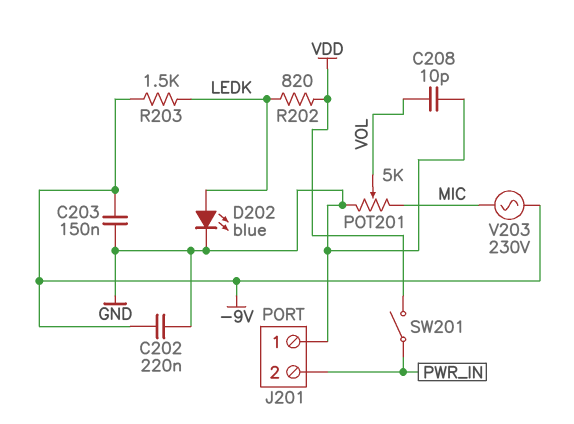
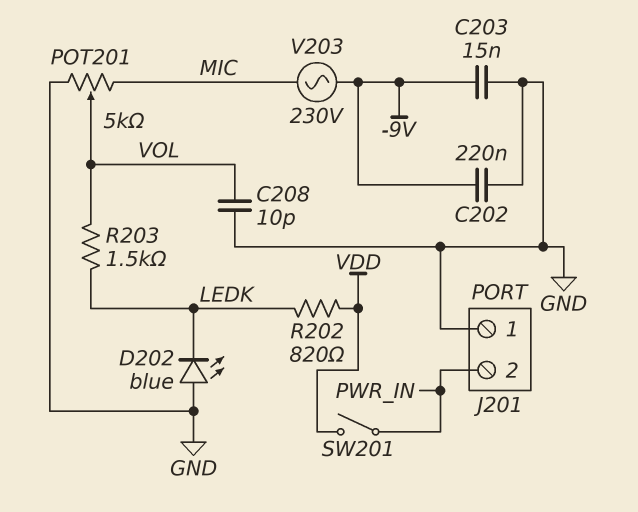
C203: 150nF (-9V, GND) -> 15nF (-9V, GND)
D202: LED blue (A LEDK, K GND) -> LED blue (A GND, K LEDK)
R203: 1.5k (-9V, LEDK) -> 1.5k (LEDK, VOL)

